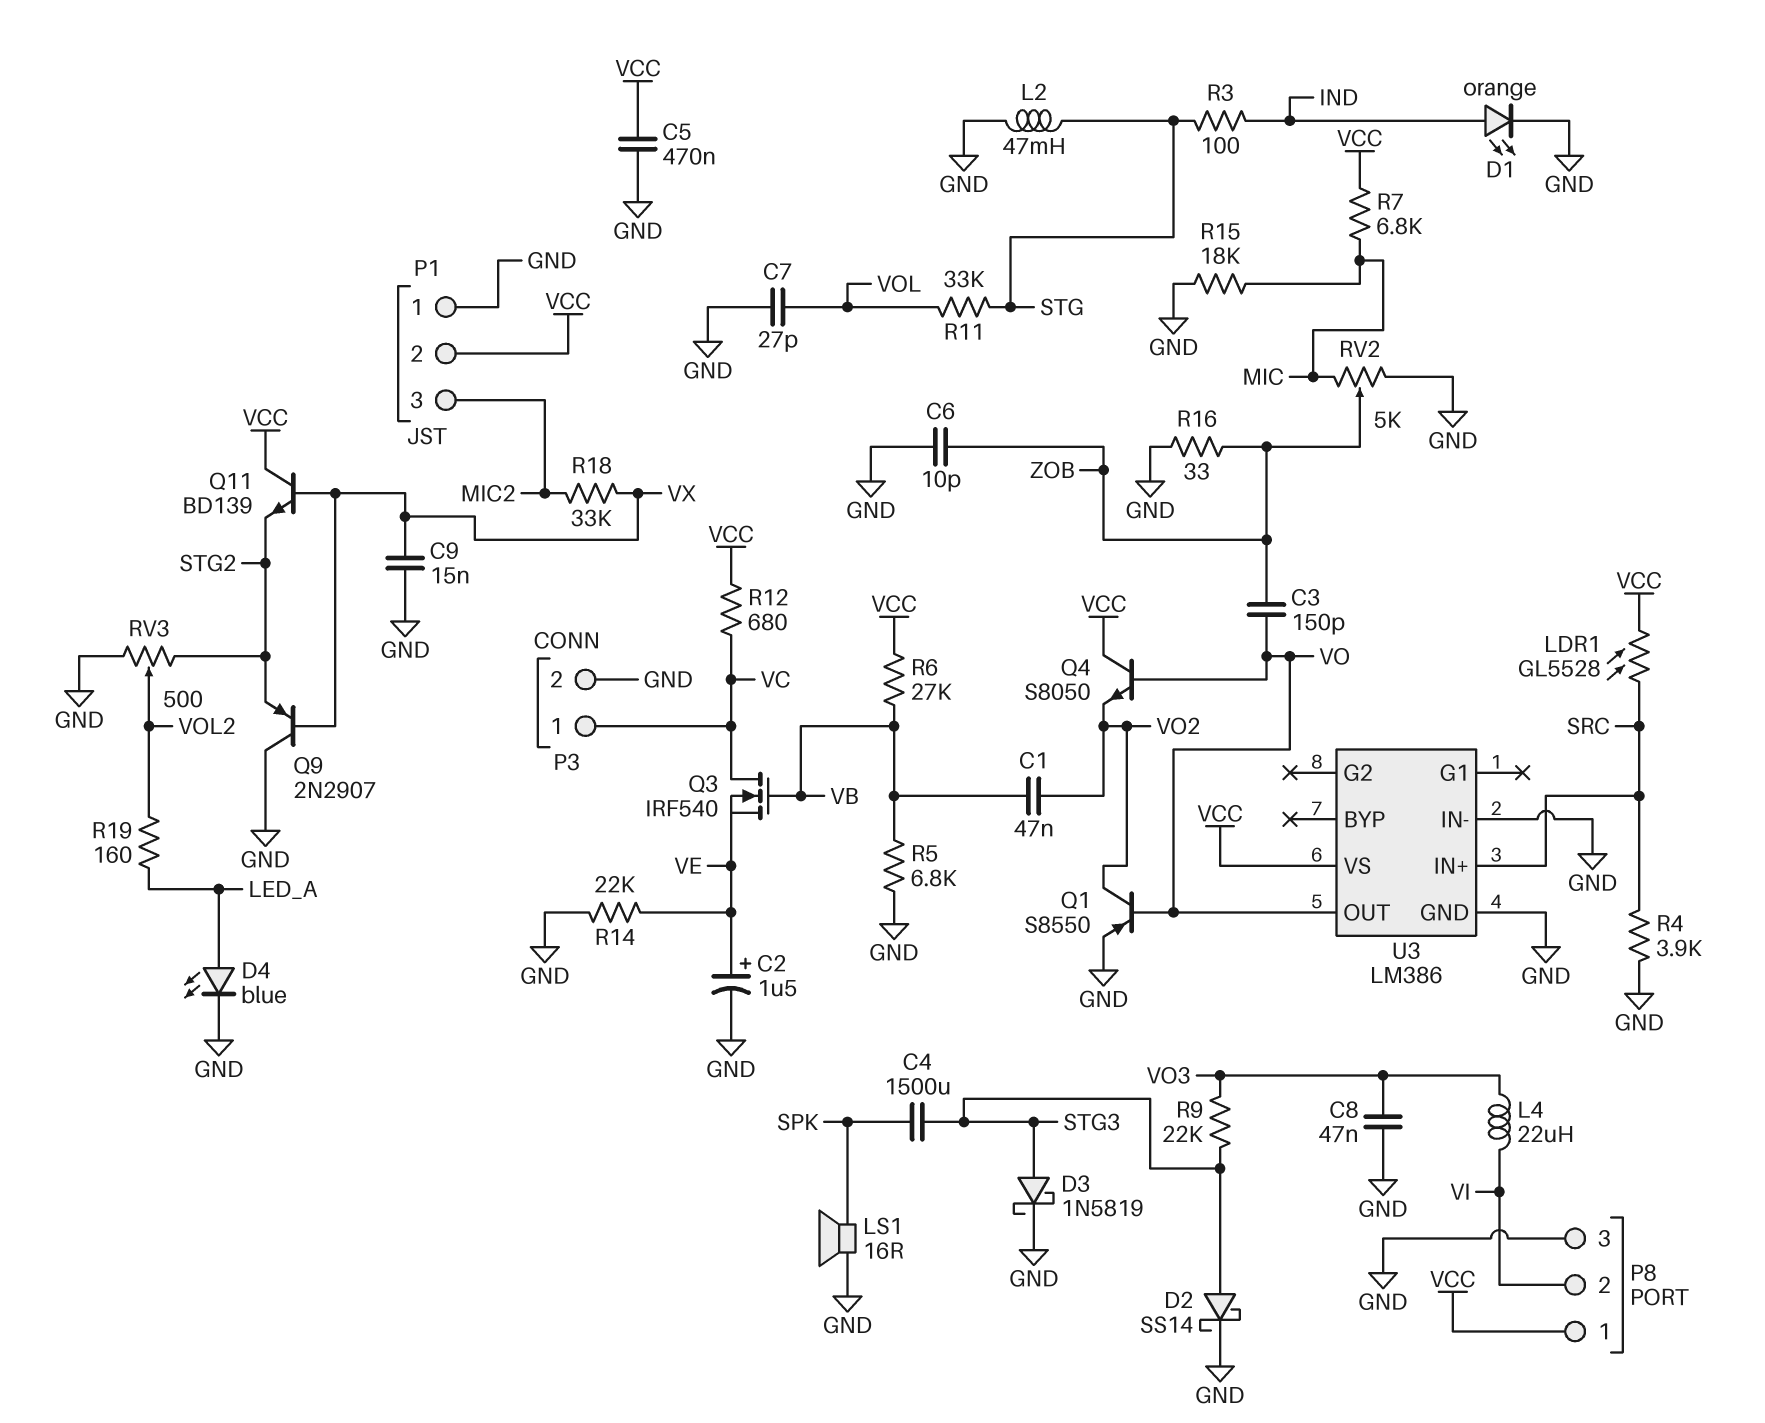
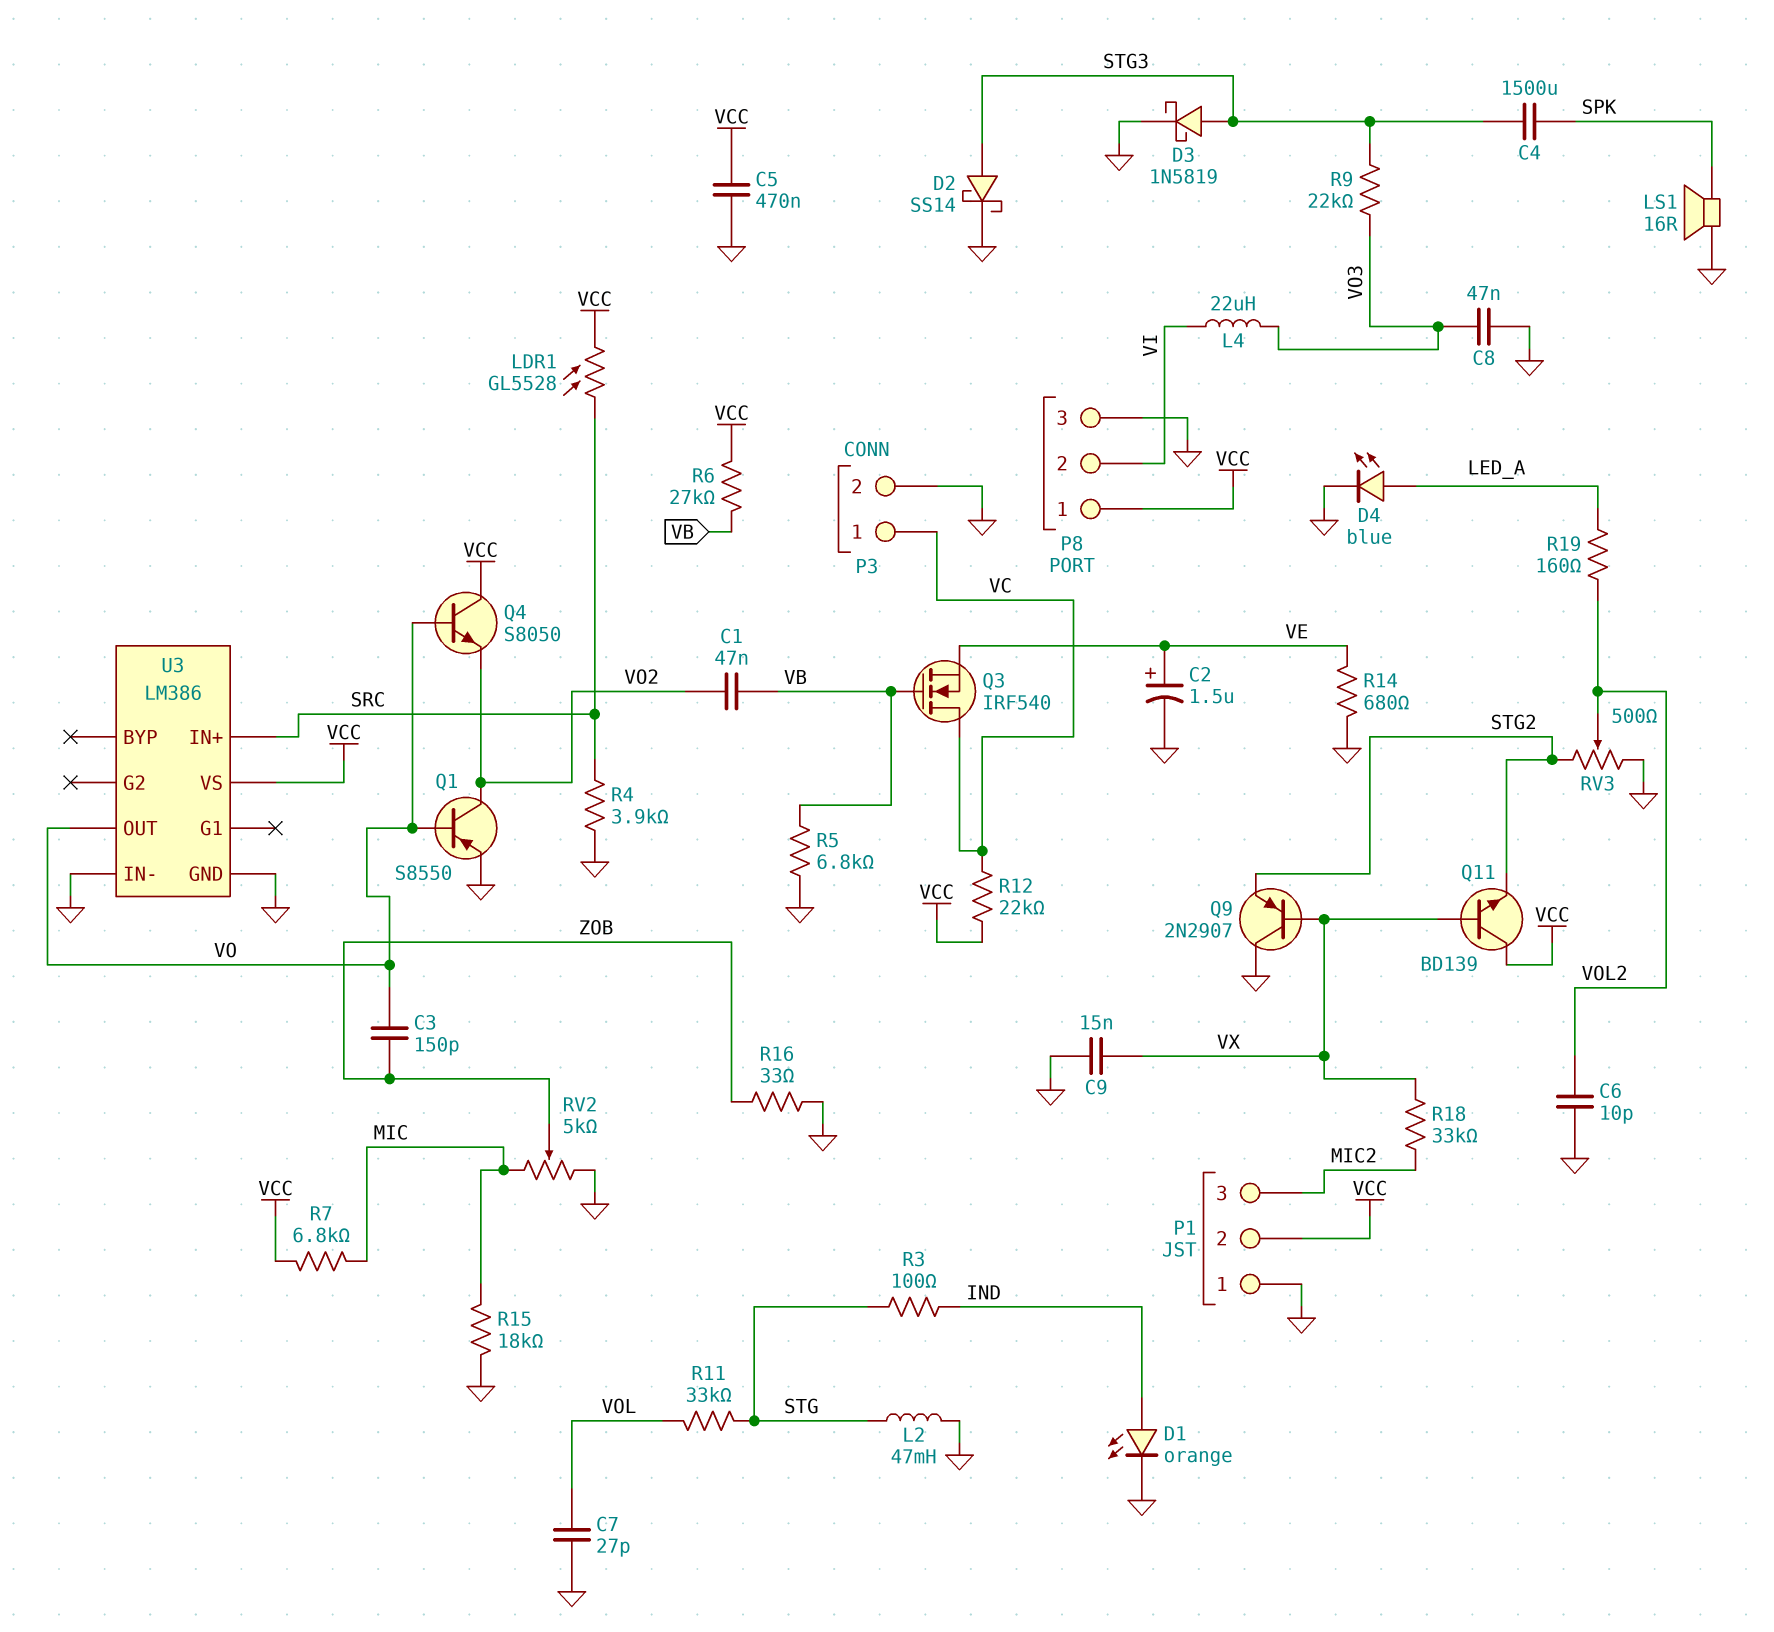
C6: 10pF (GND, ZOB) -> 10pF (GND, VOL2)
R12: 680 (VC, VCC) -> 22k (VC, VCC)
R14: 22k (GND, VE) -> 680 (GND, VE)

